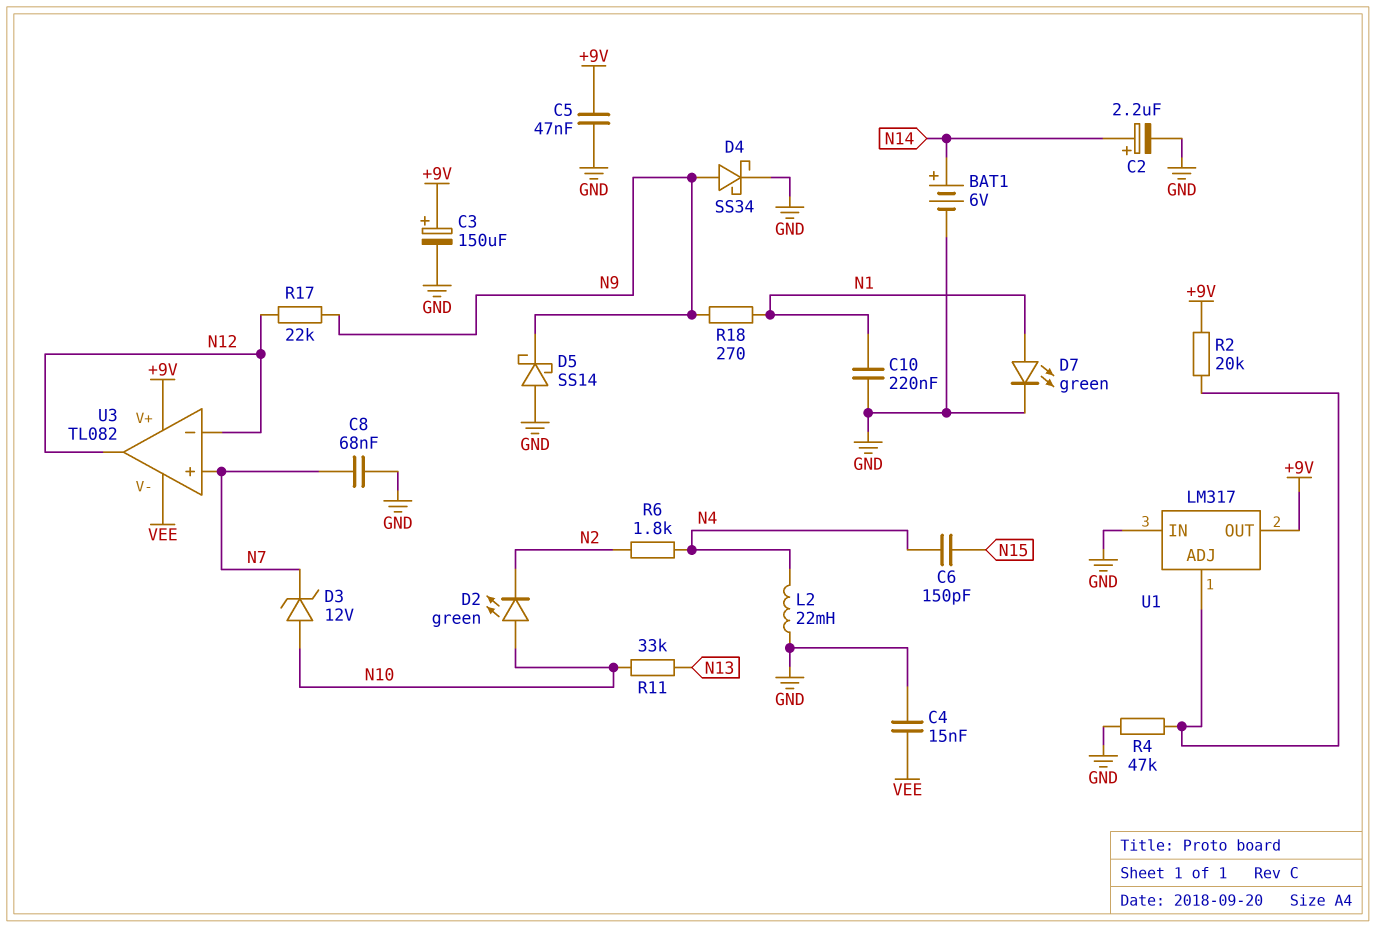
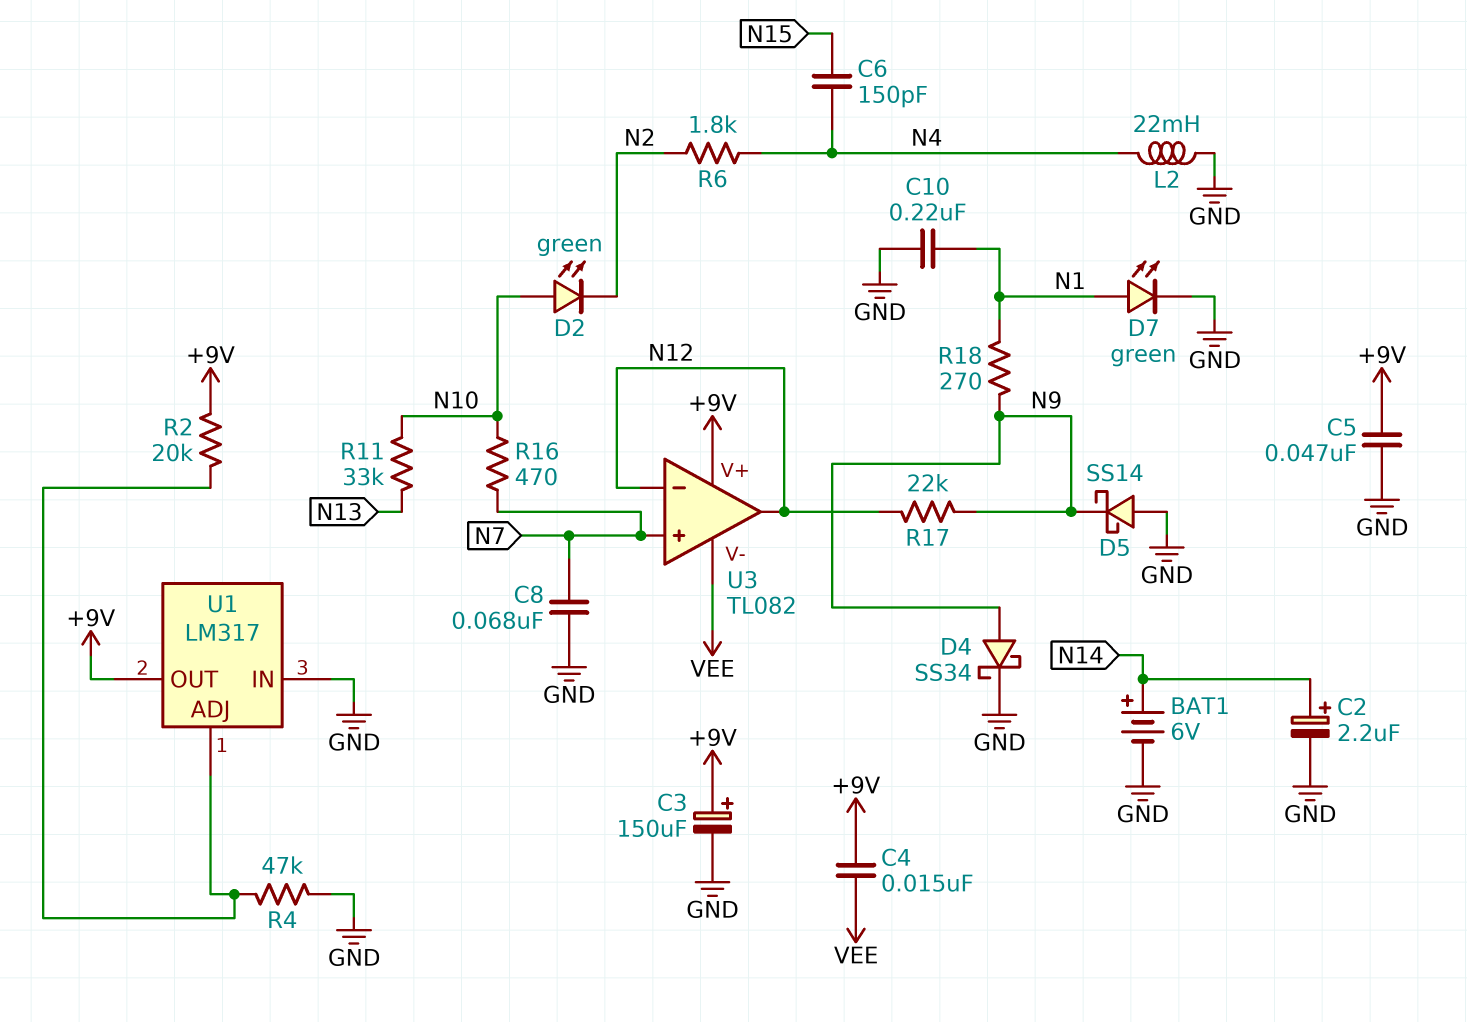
C4: 15nF (GND, VEE) -> 15nF (+9V, VEE)
D3: zener 12V (A N10, K N7) -> none
R16: none -> 470 (N7, N10)

